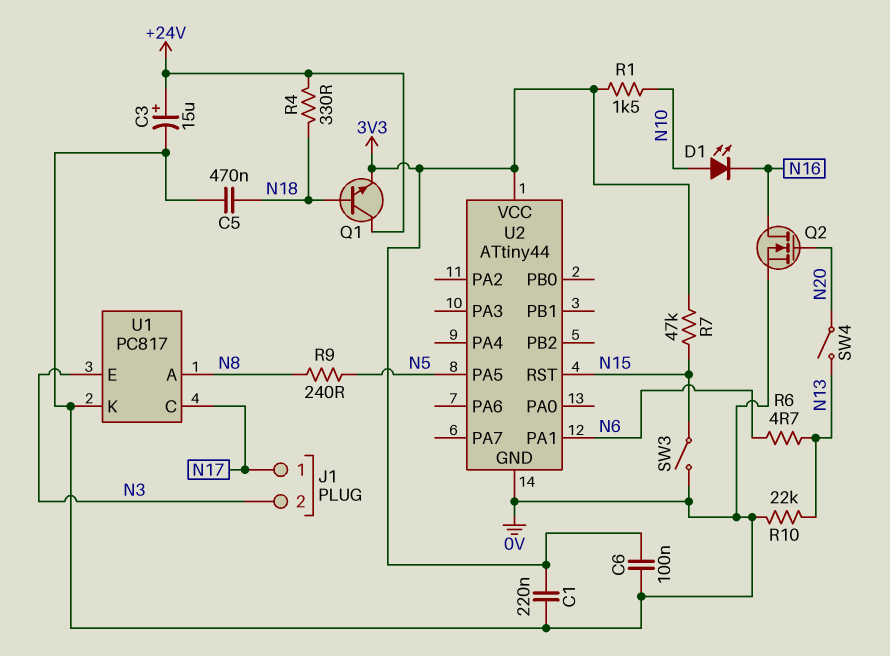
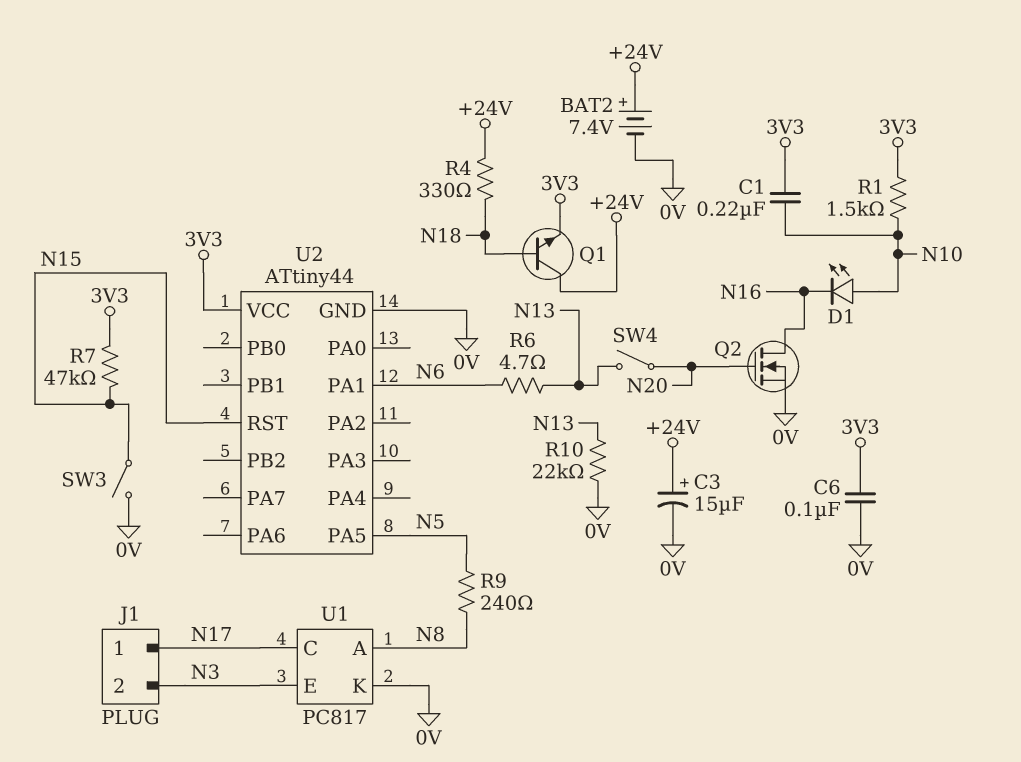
BAT2: none -> 7.4V (plus +24V, minus 0V)
C1: 220nF (0V, 3V3) -> 220nF (3V3, N10)
C5: 470nF (0V, N18) -> none

